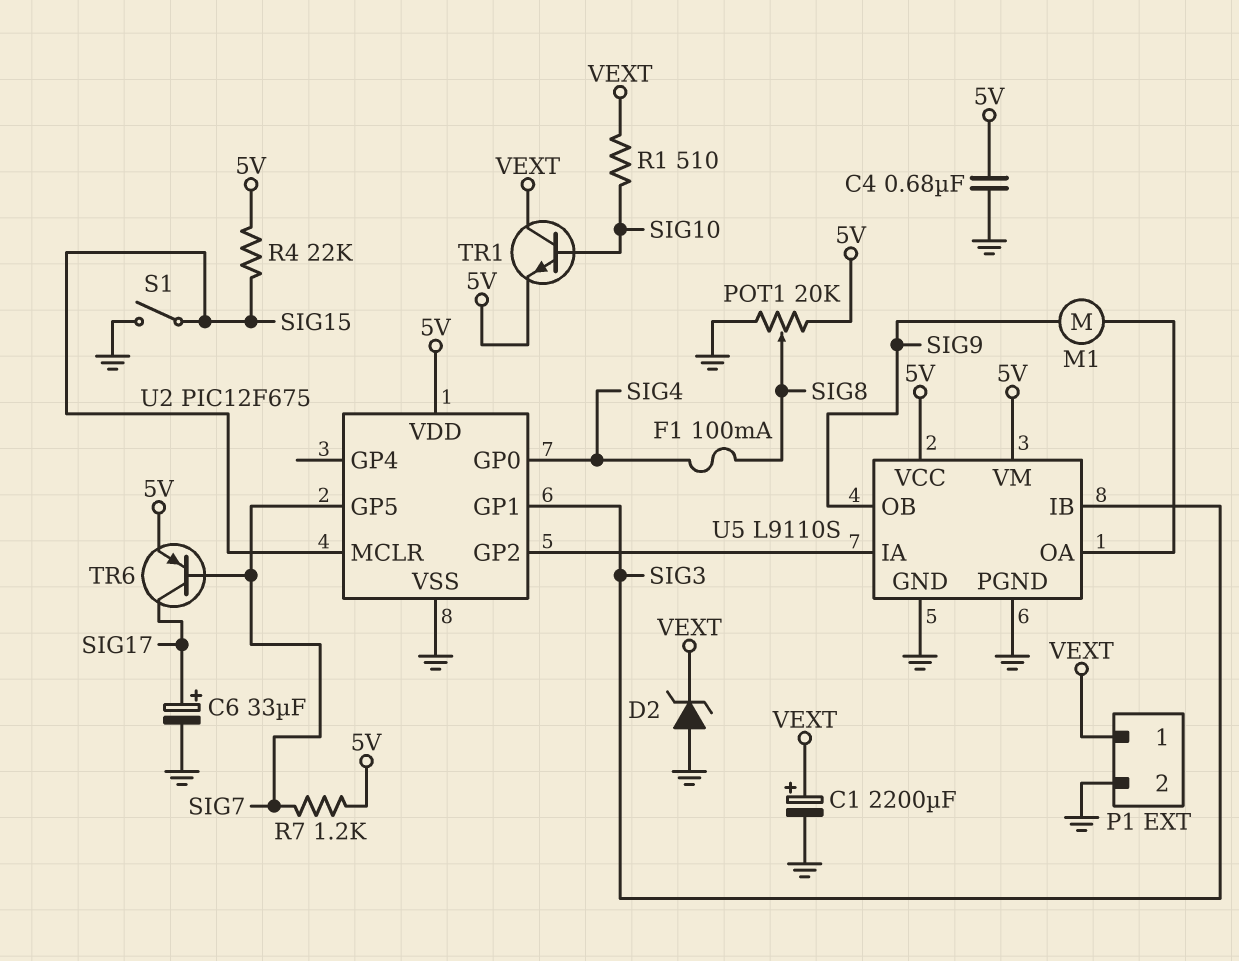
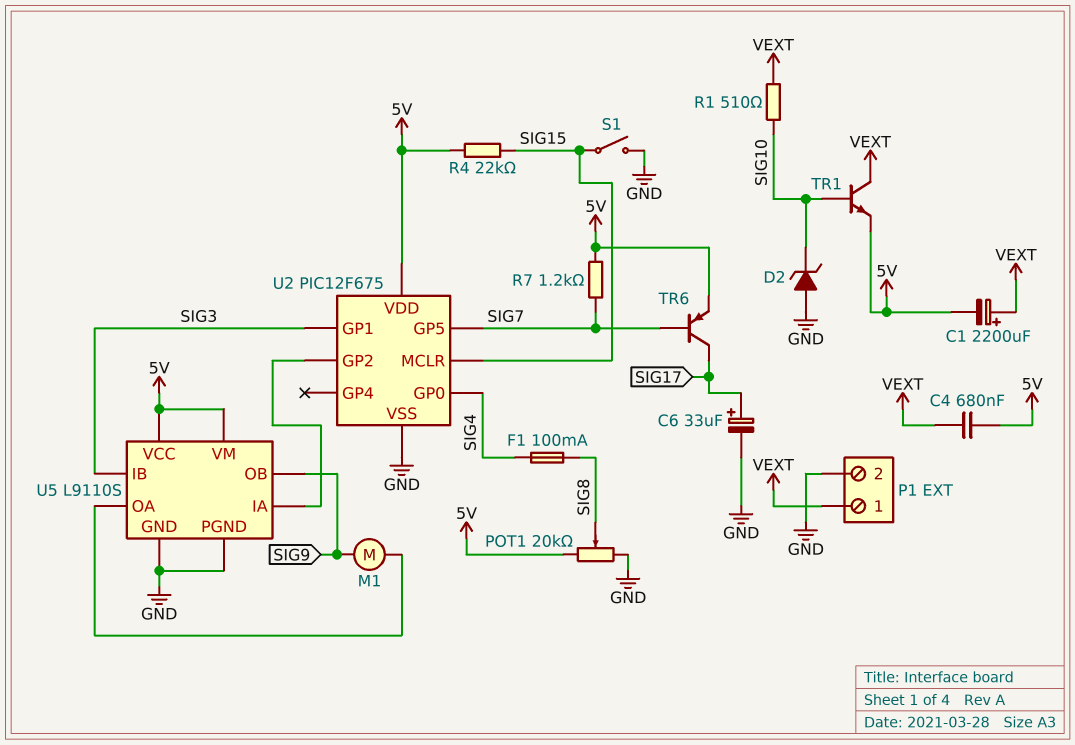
C1: 2200uF (plus VEXT, minus GND) -> 2200uF (plus VEXT, minus 5V)
C4: 680nF (5V, GND) -> 680nF (5V, VEXT)
D2: zener (A GND, K VEXT) -> zener (A GND, K SIG10)

